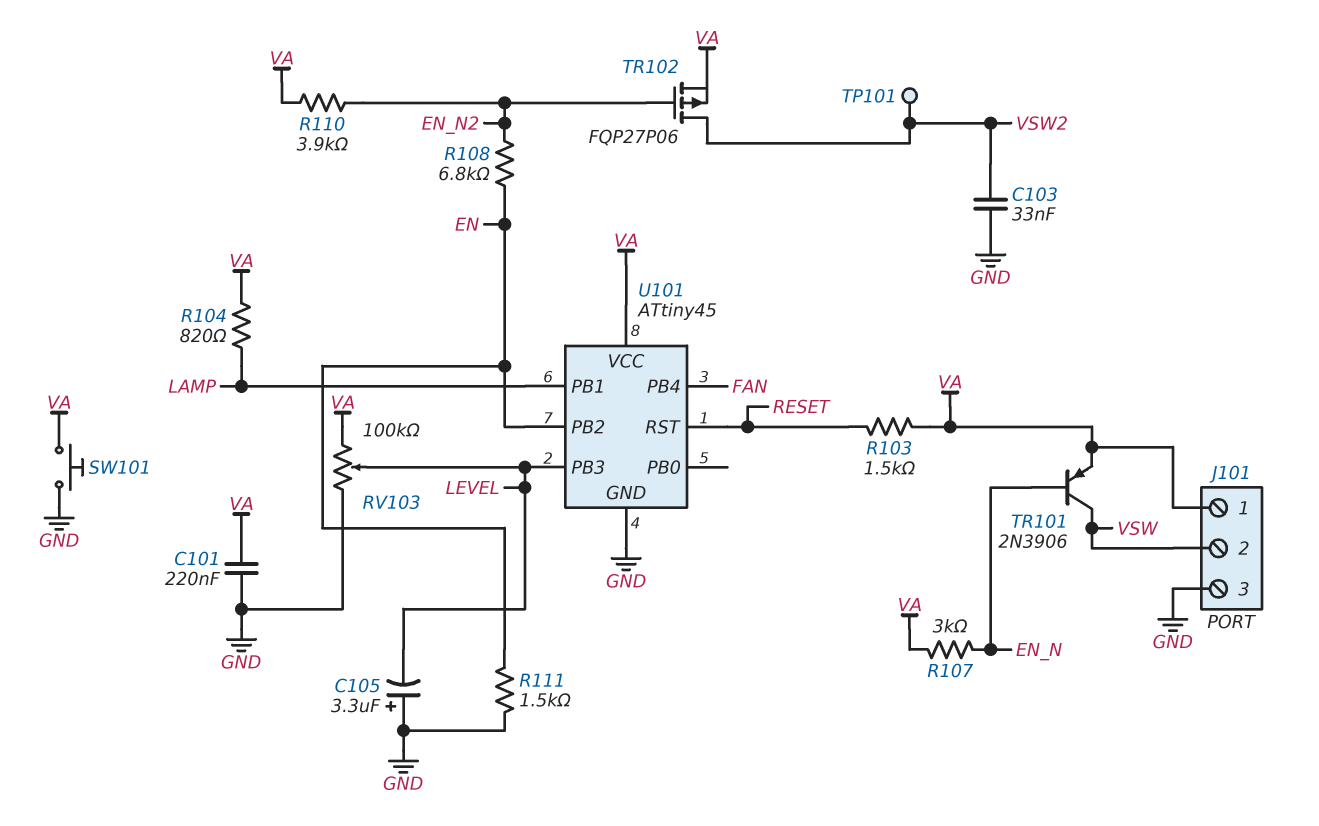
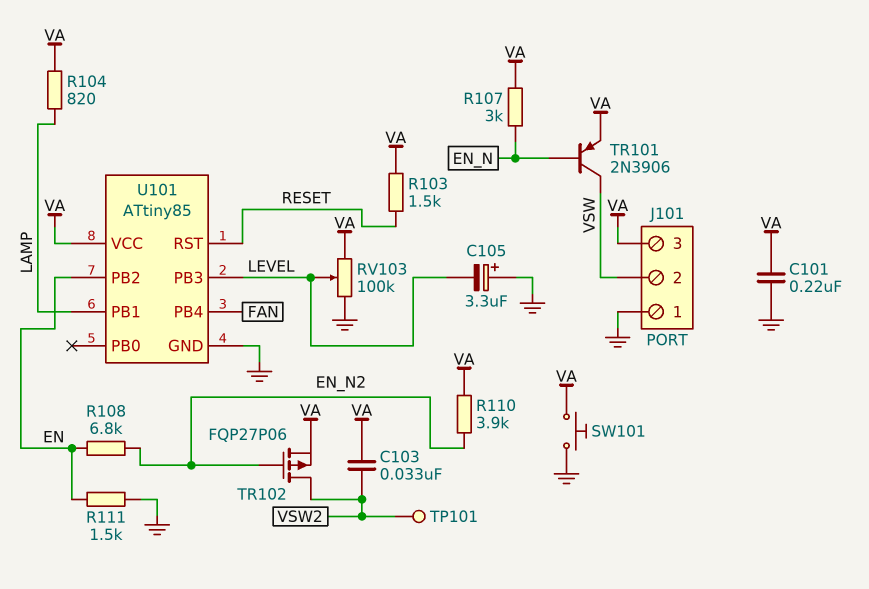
C103: 33nF (GND, VSW2) -> 33nF (VA, VSW2)
J101 pin 1: VA -> GND
J101 pin 3: GND -> VA
U101: ATtiny45 -> ATtiny85

